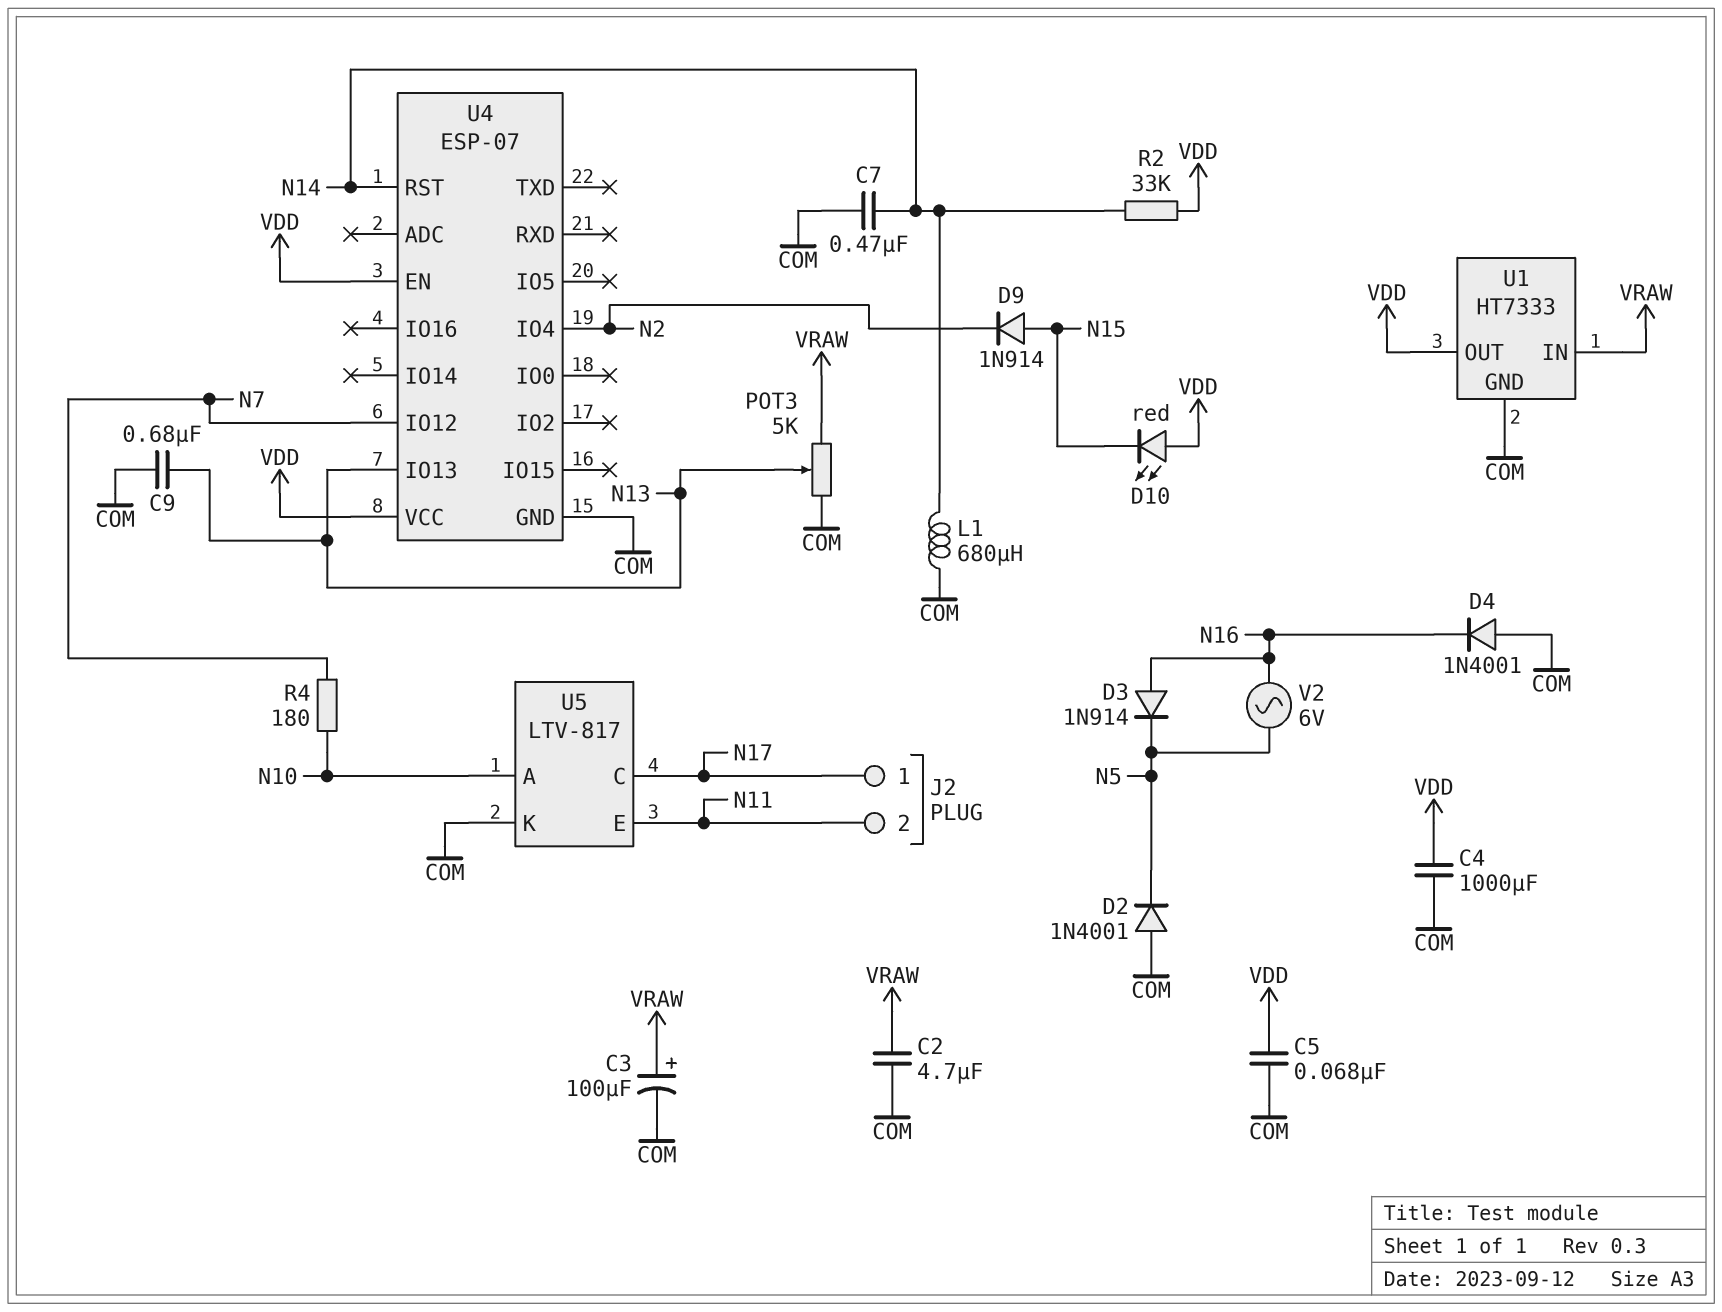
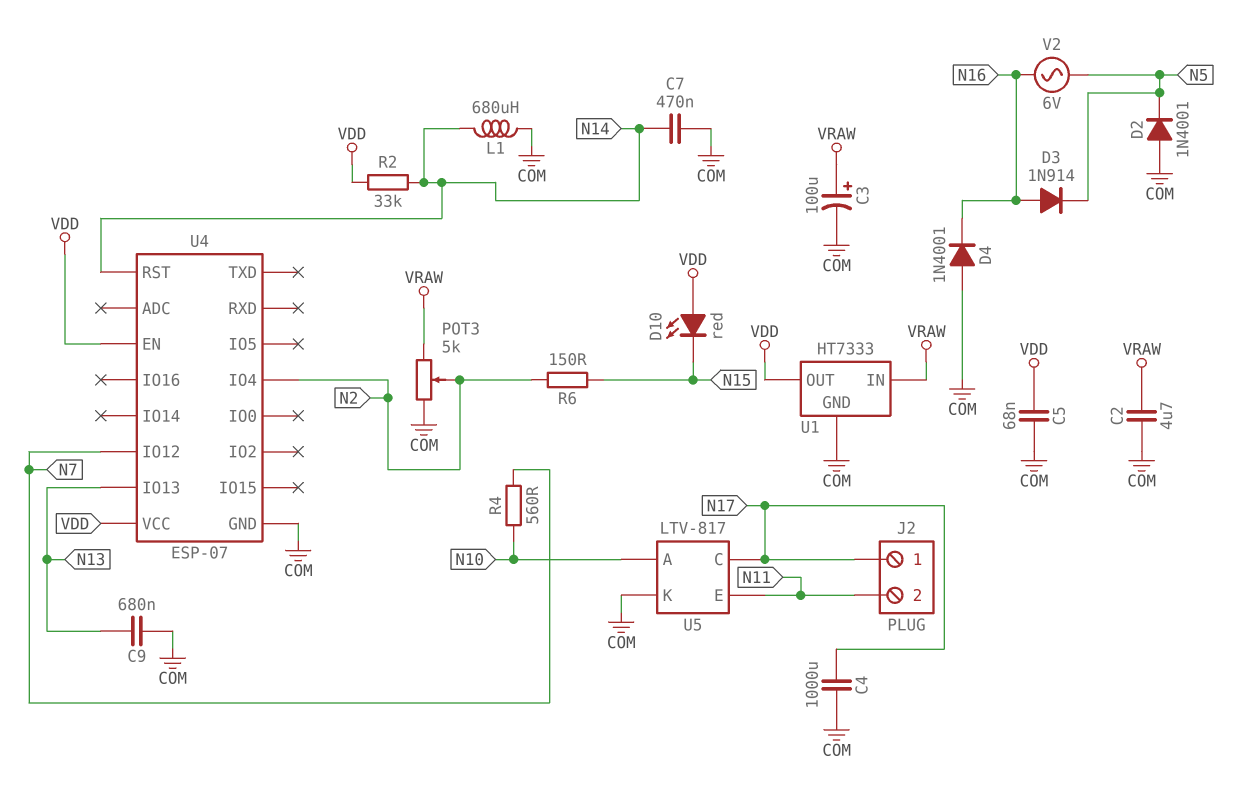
C4: 1000uF (COM, VDD) -> 1000uF (COM, N17)
D9: diode 1N914 (A N15, K N2) -> none
POT3: 5k (COM, VRAW, wiper N13) -> 5k (COM, VRAW, wiper N2)
R4: 180 (N7, N10) -> 560 (N7, N10)
R6: none -> 150 (N2, N15)

